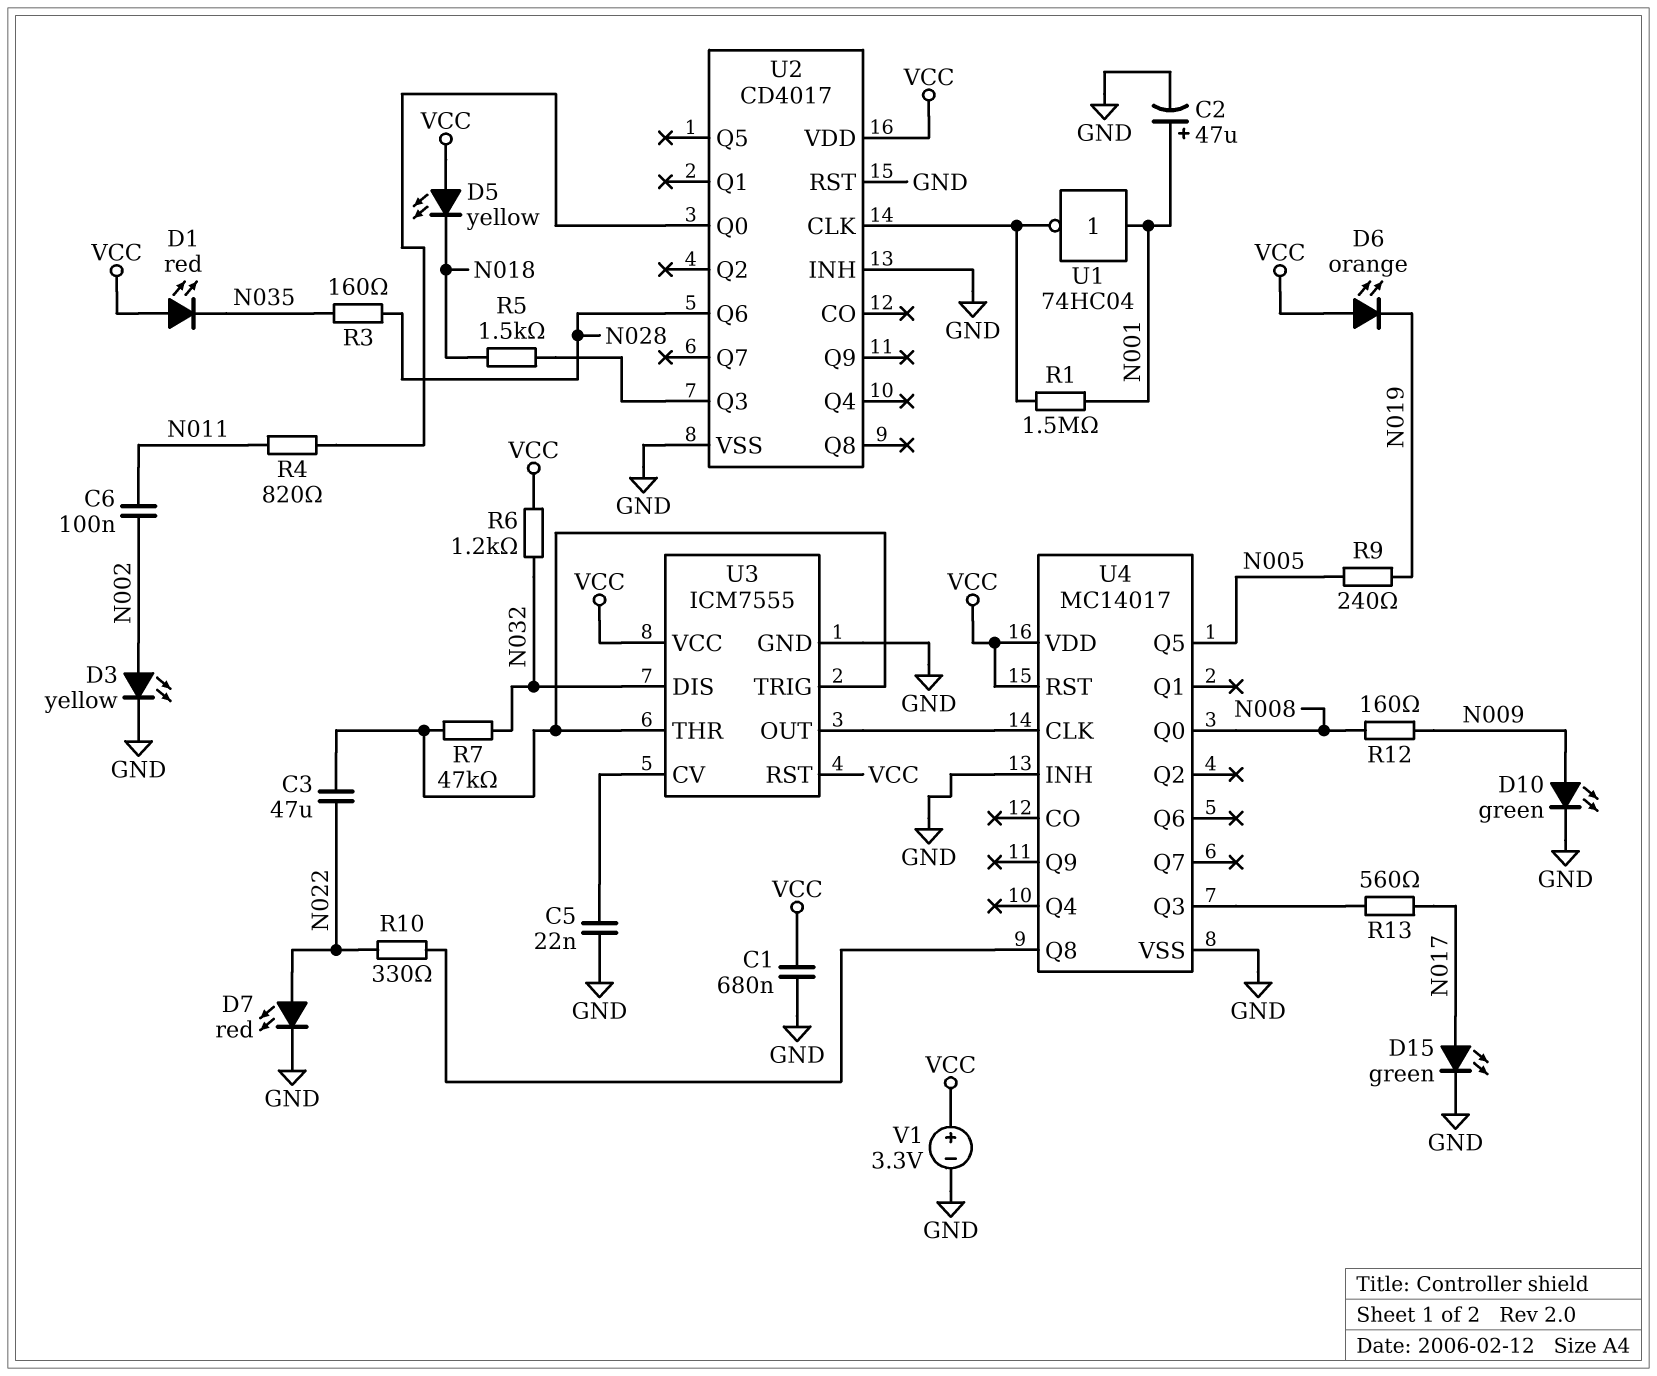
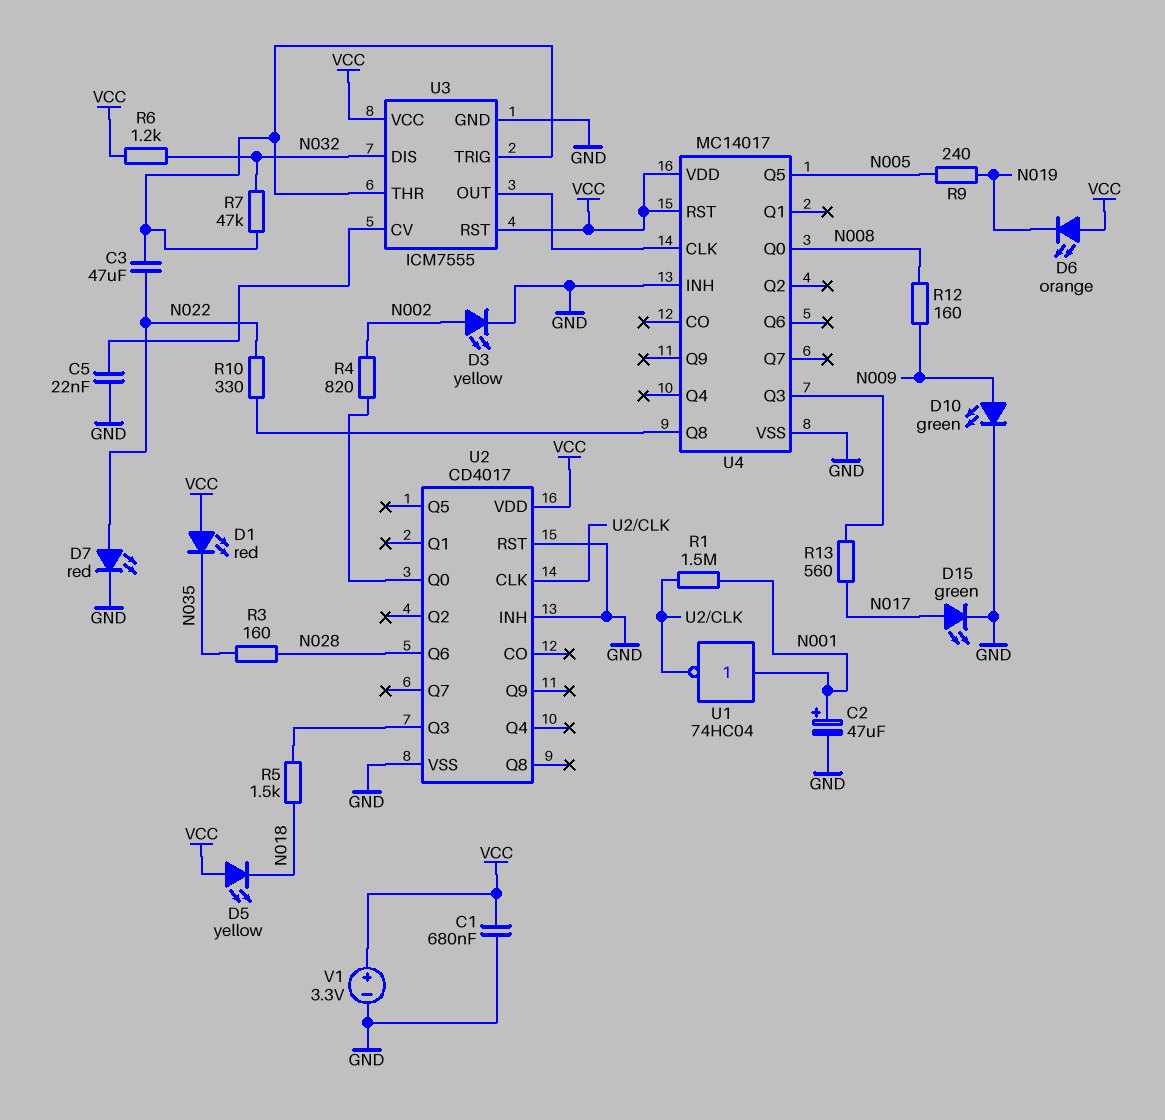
C6: 100nF (N002, N011) -> none
R4: 820 (N011, U2/Q0) -> 820 (N002, U2/Q0)

